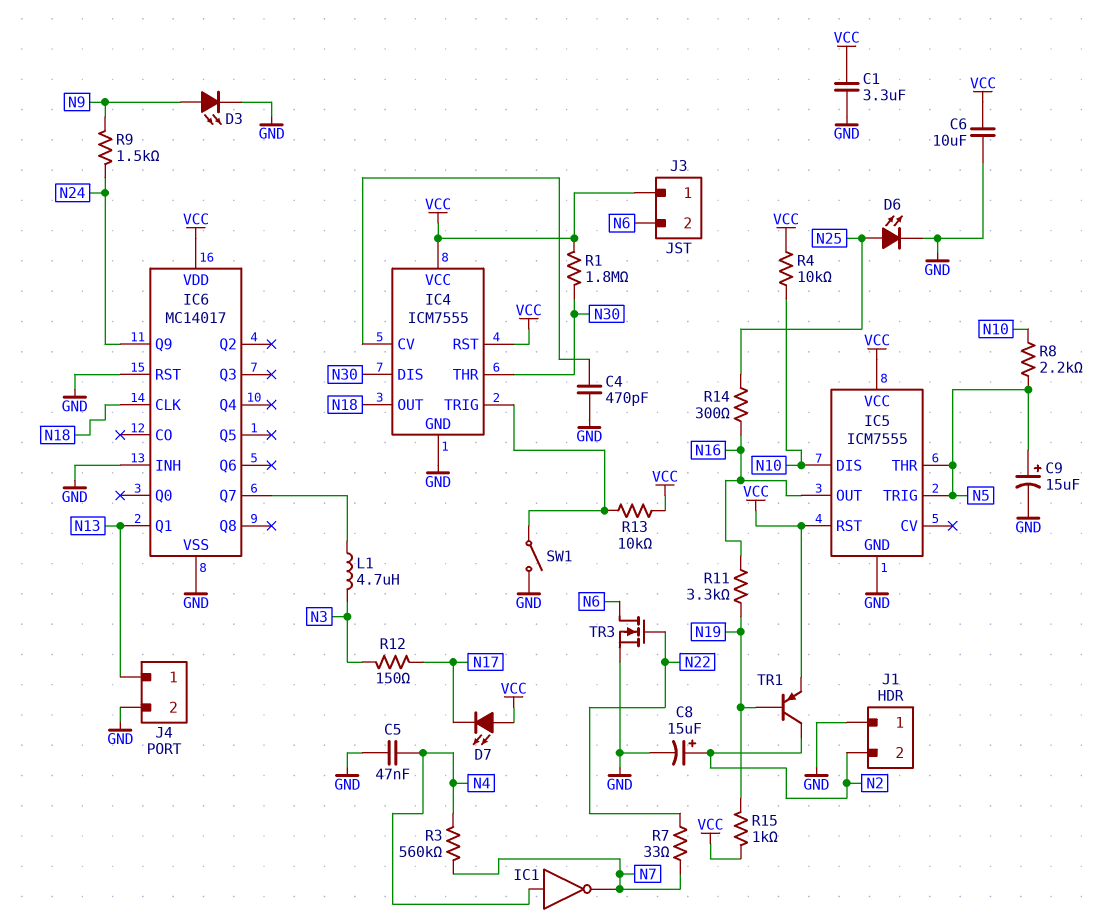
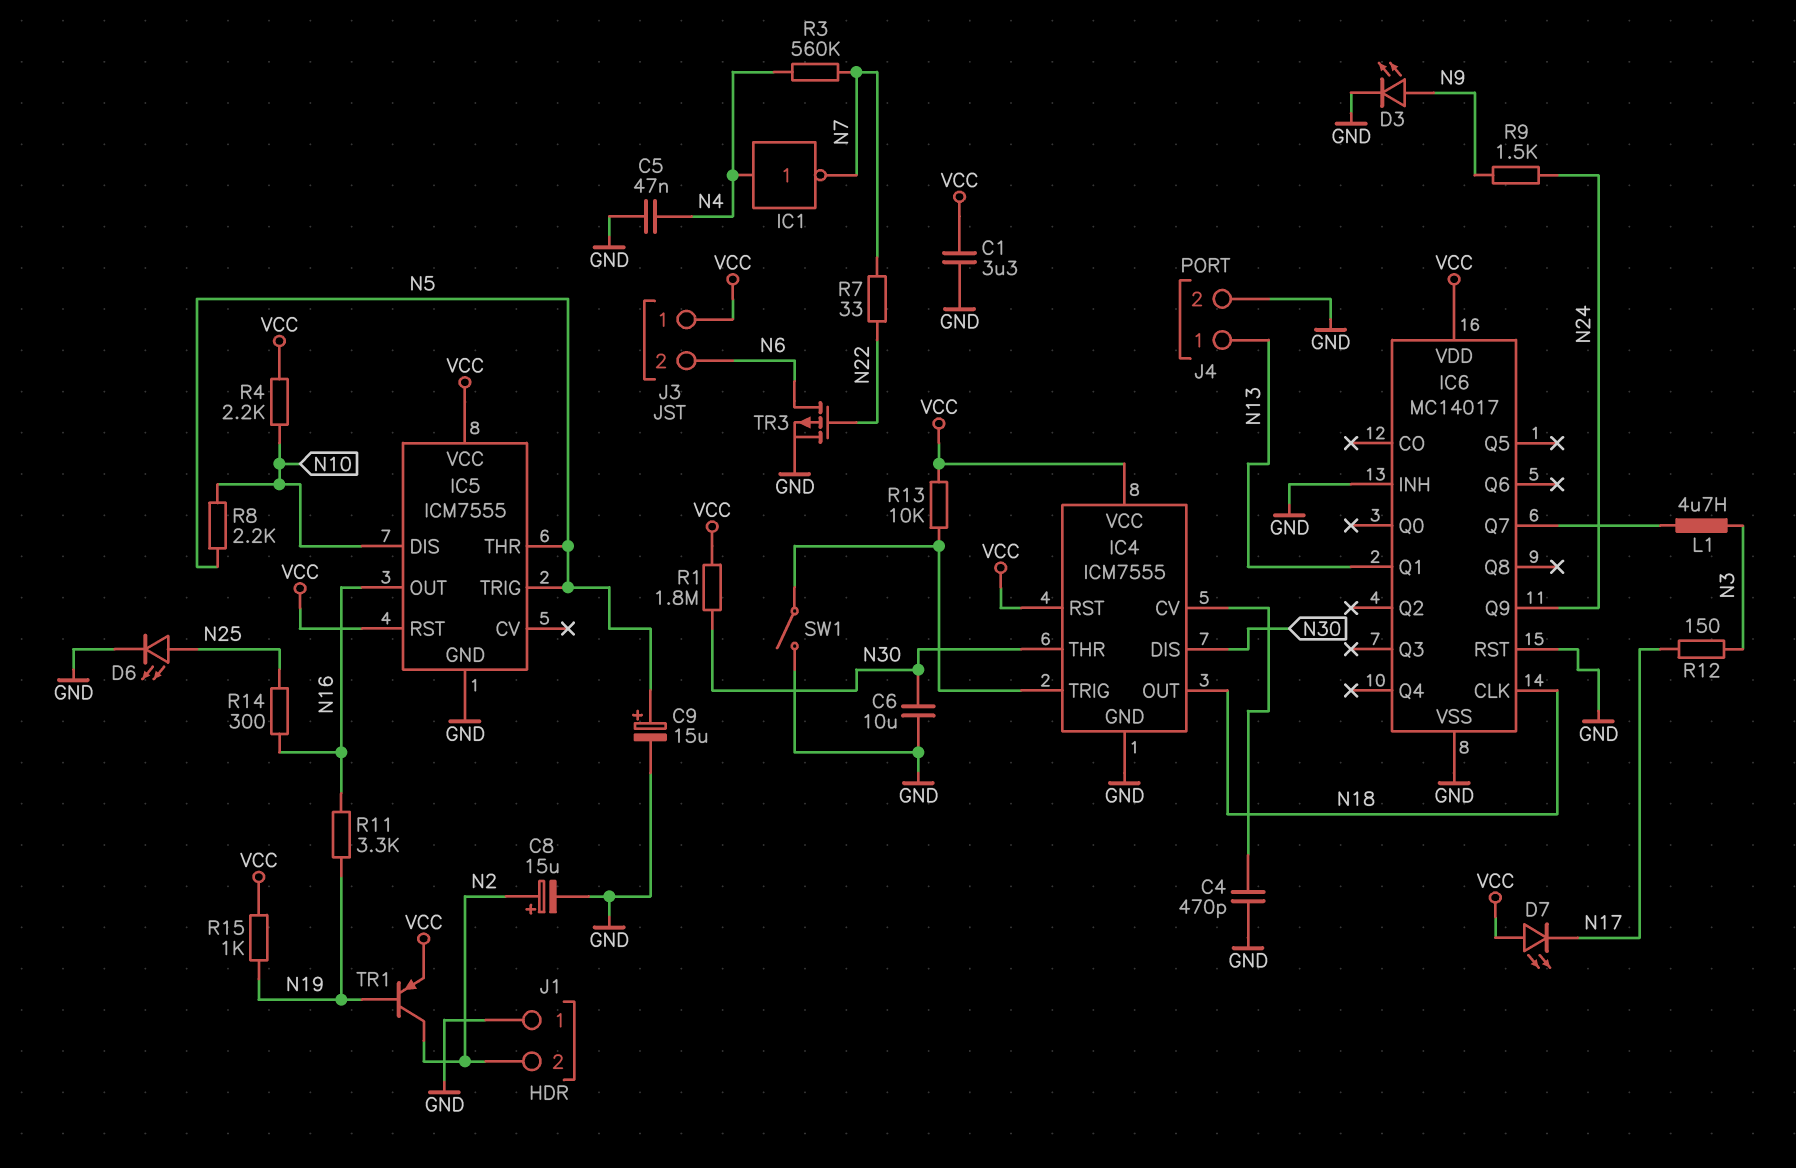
C6: 10uF (GND, VCC) -> 10uF (GND, N30)
R4: 10k (N10, VCC) -> 2.2k (N10, VCC)
TR3: NMOS (G N22, D N6, S GND) -> PMOS (G N22, D N6, S GND)

